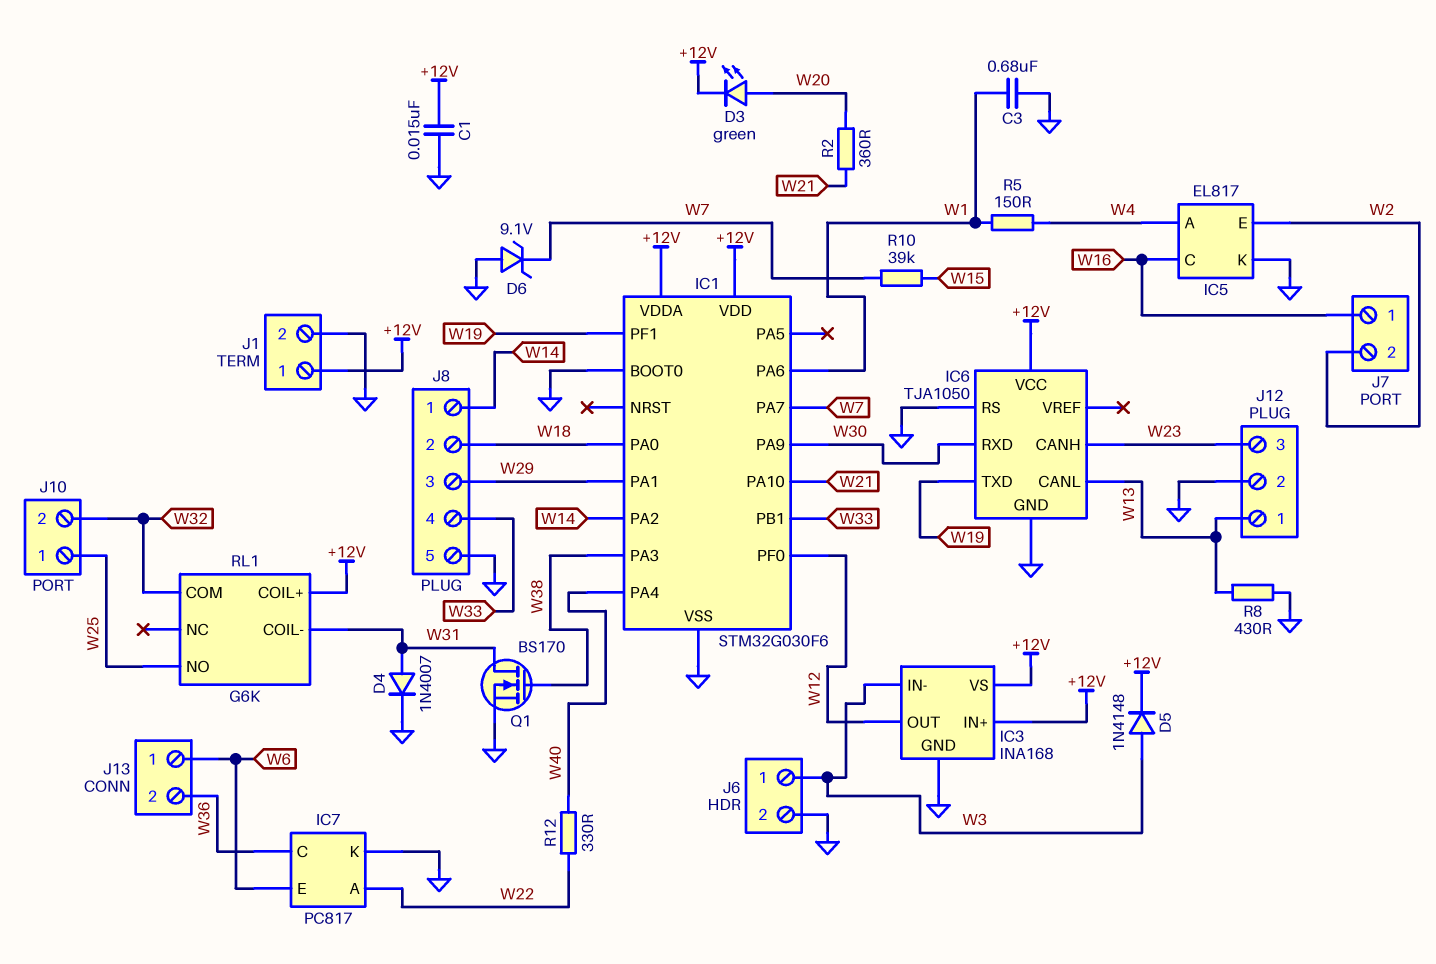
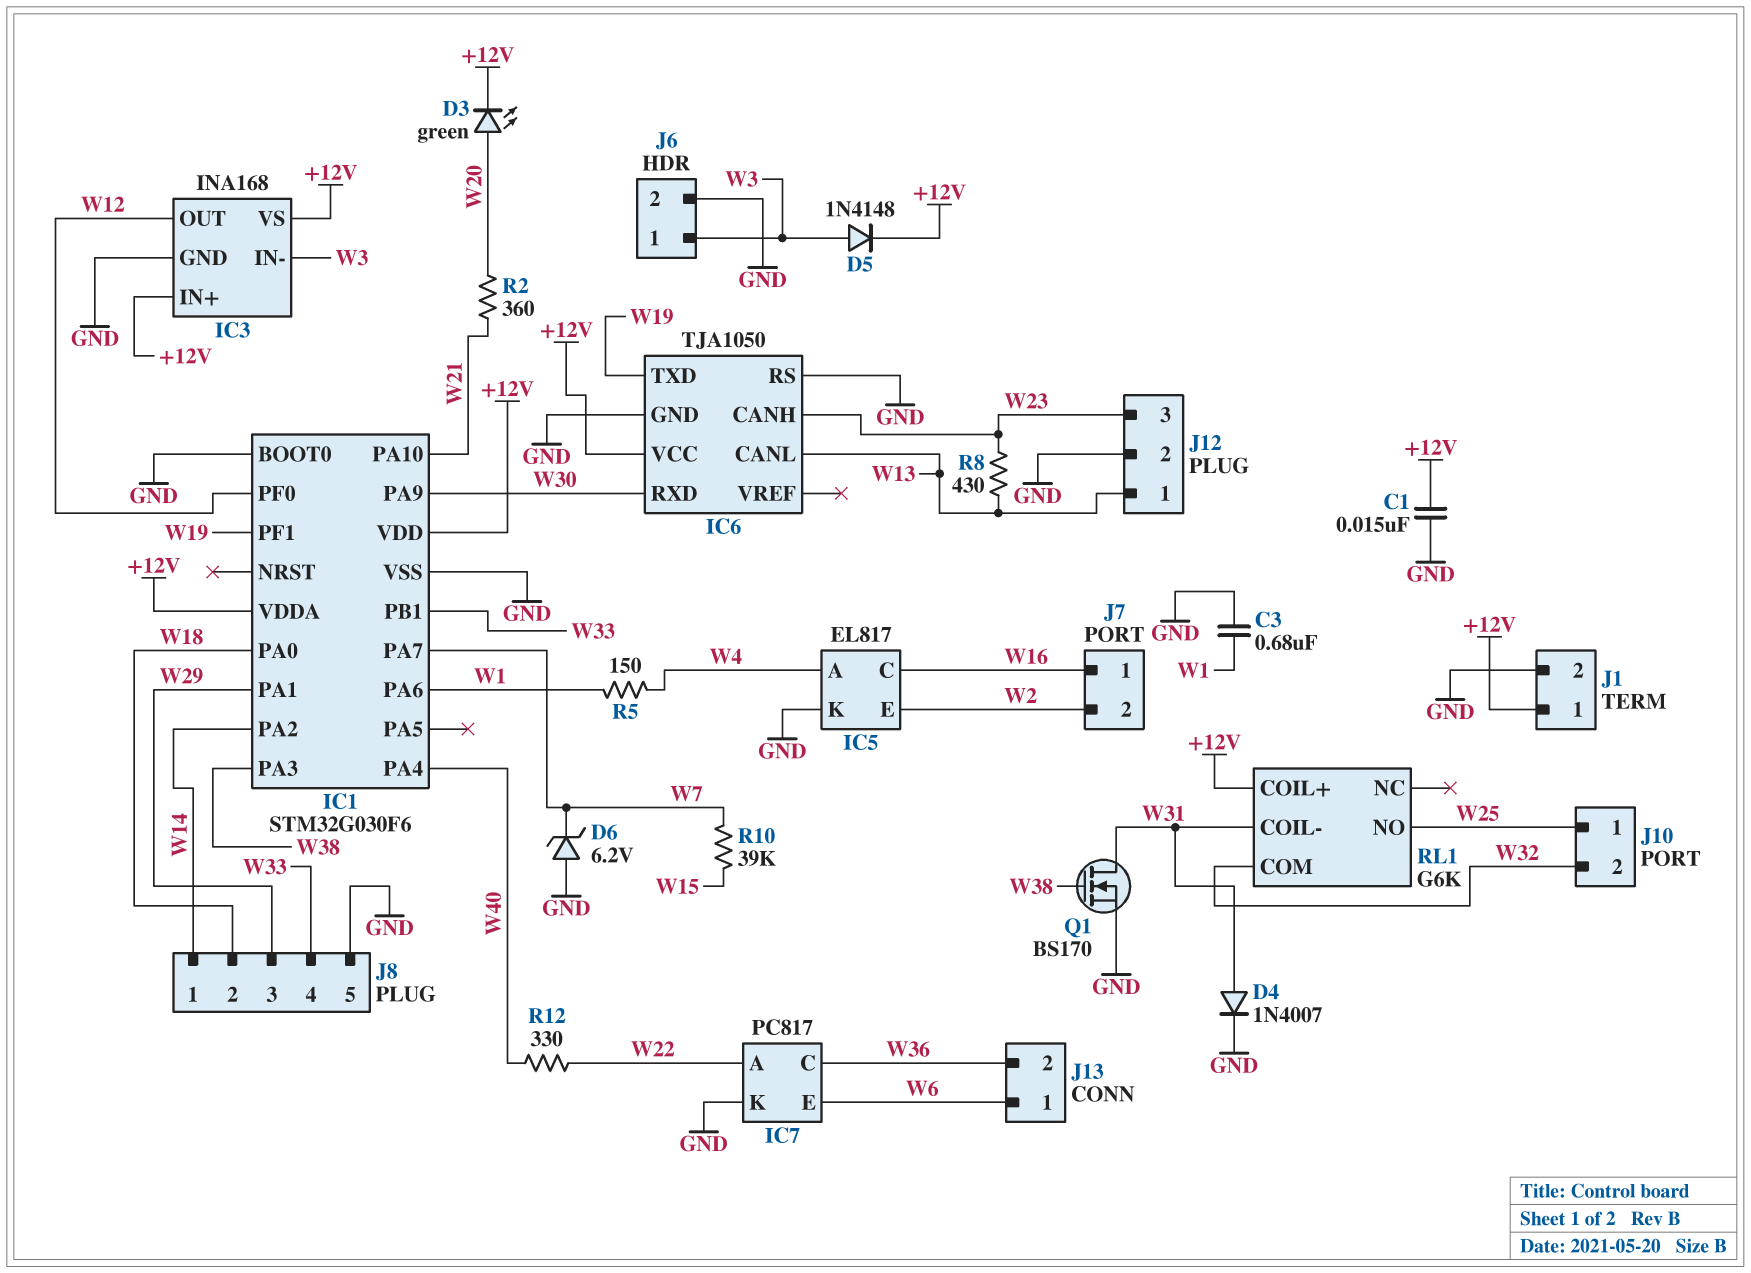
D6: zener 9.1V (A GND, K W7) -> zener 6.2V (A GND, K W7)
R8: 430 (GND, W13) -> 430 (W13, W23)

